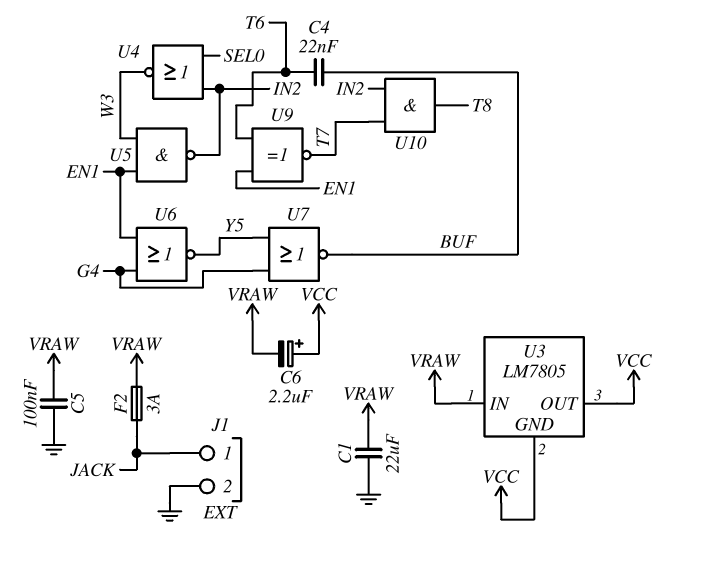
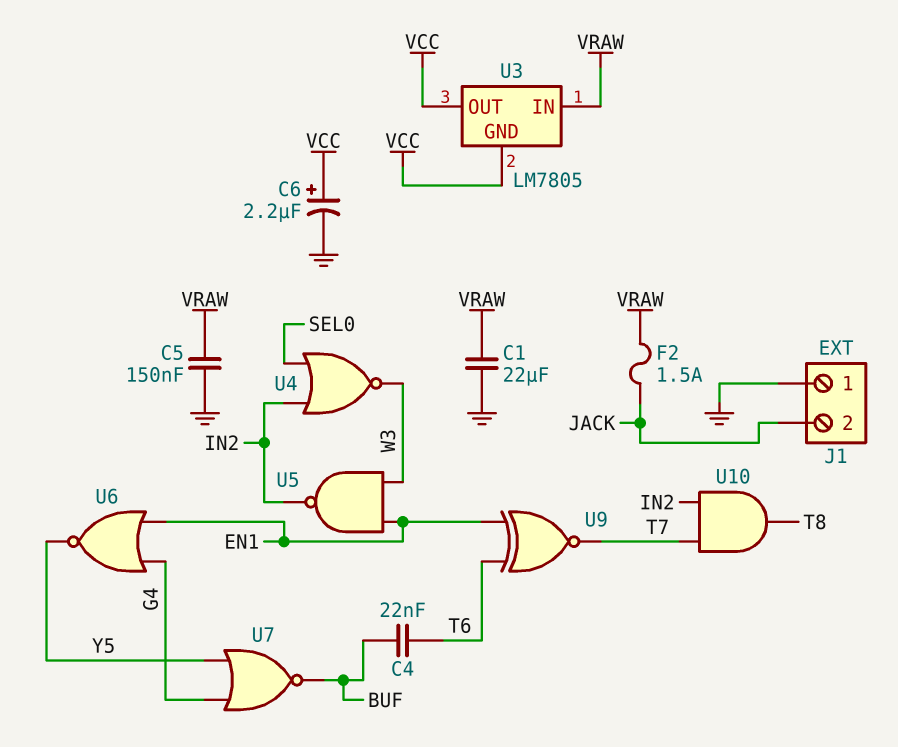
C5: 100nF (GND, VRAW) -> 150nF (GND, VRAW)
C6: 2.2uF (plus VCC, minus VRAW) -> 2.2uF (plus VCC, minus GND)
F2: 3A (JACK, VRAW) -> 1.5A (JACK, VRAW)
J1 pin 1: JACK -> GND
J1 pin 2: GND -> JACK

